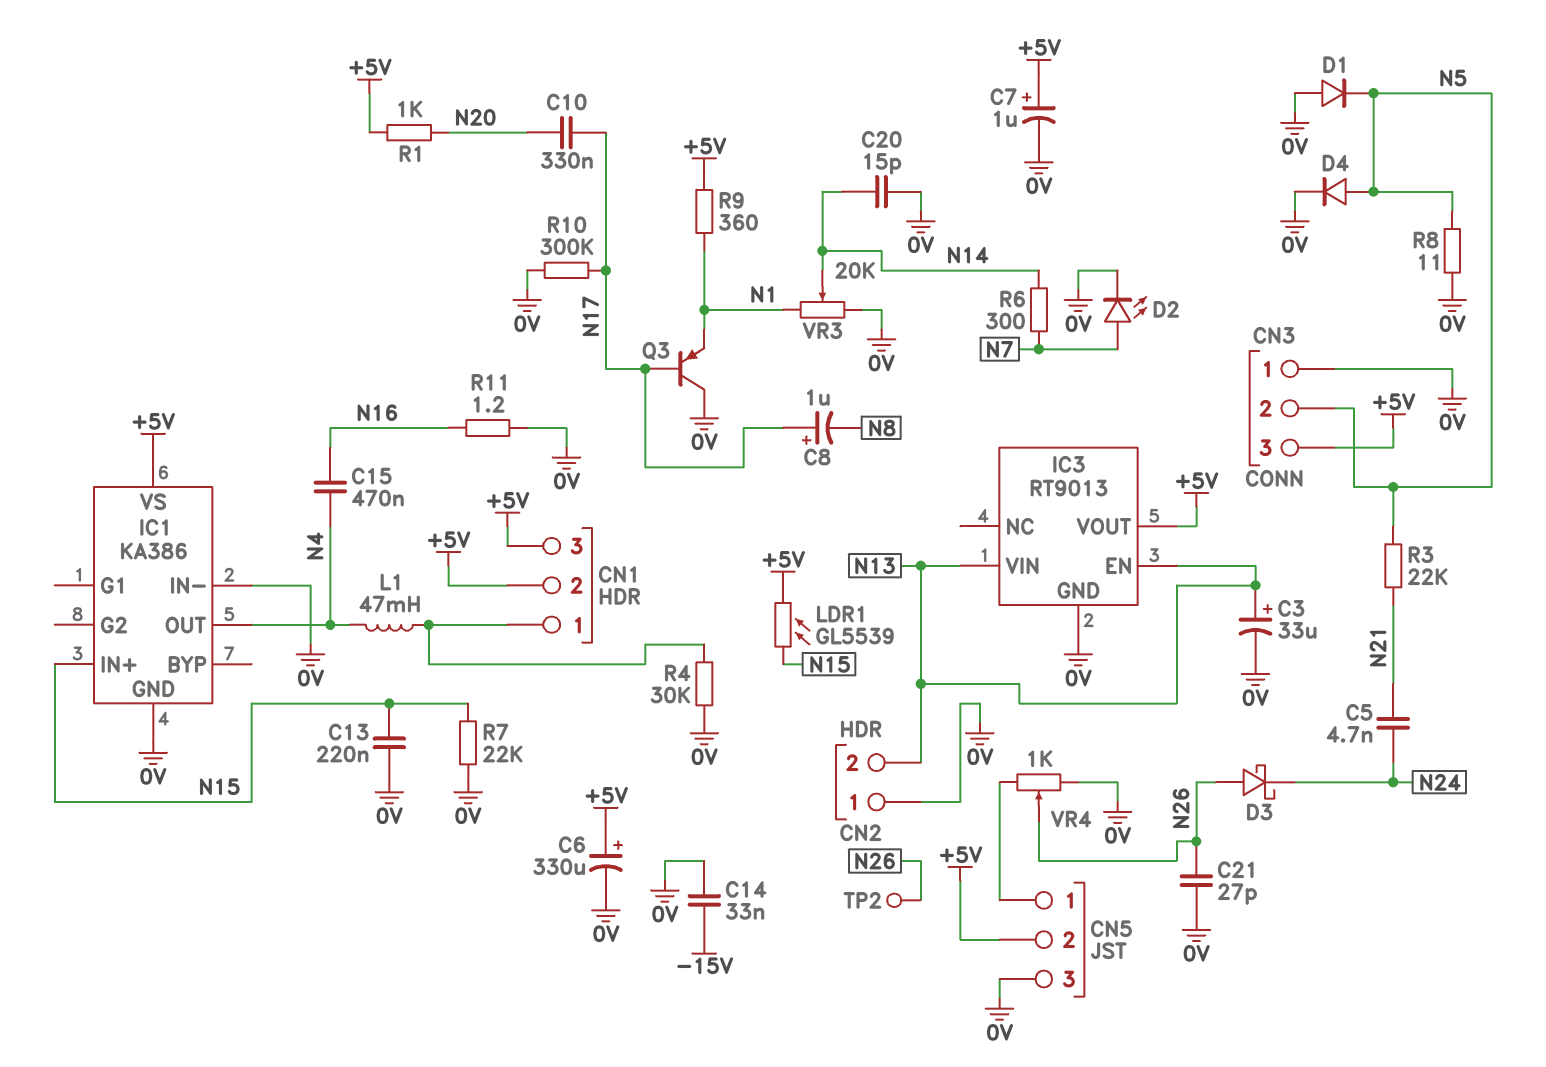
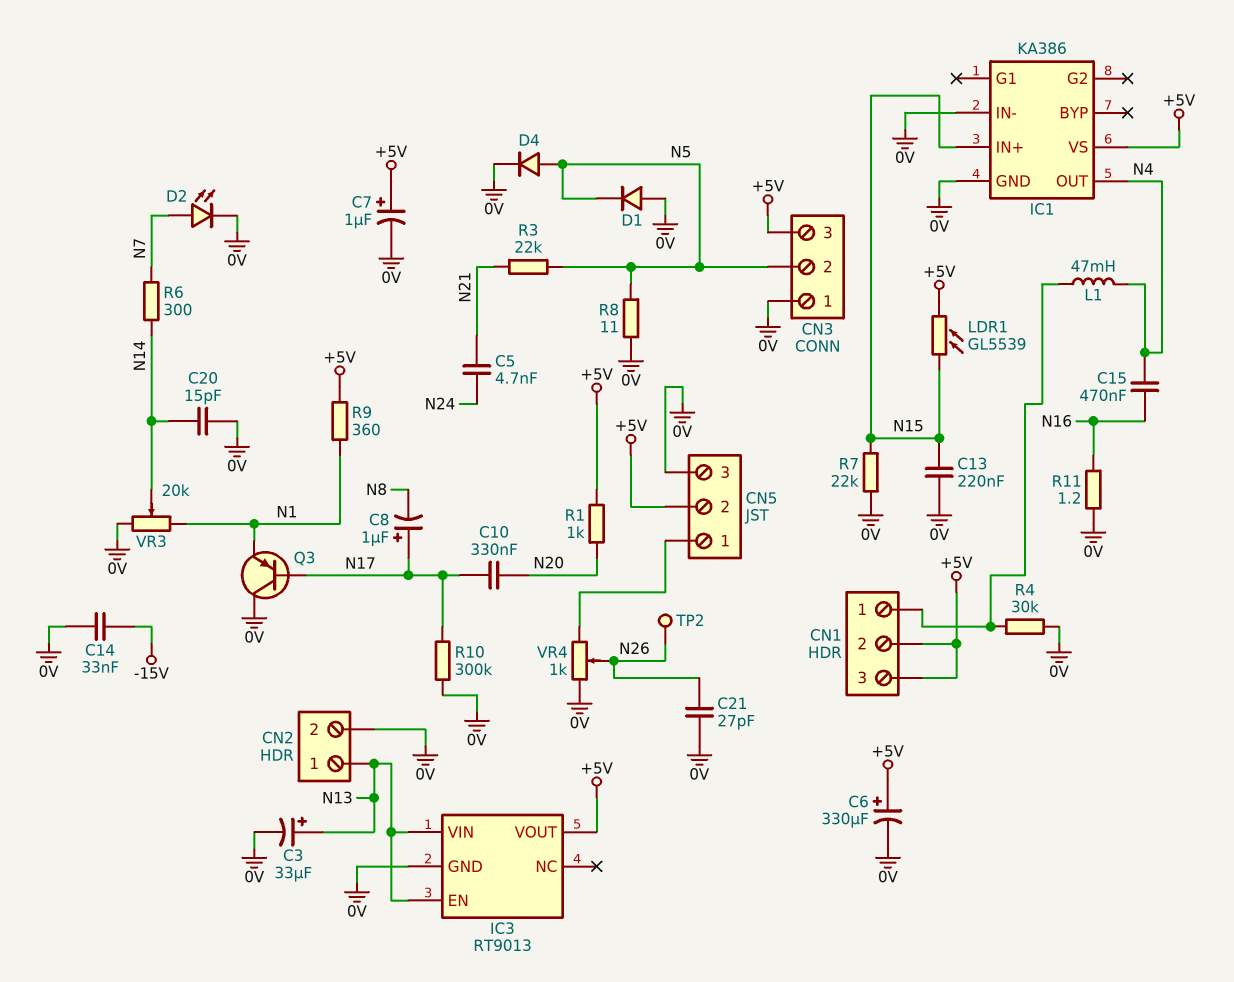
CN2 pin 1: 0V -> N13
CN2 pin 2: N13 -> 0V
D3: schottky (A N26, K N24) -> none

